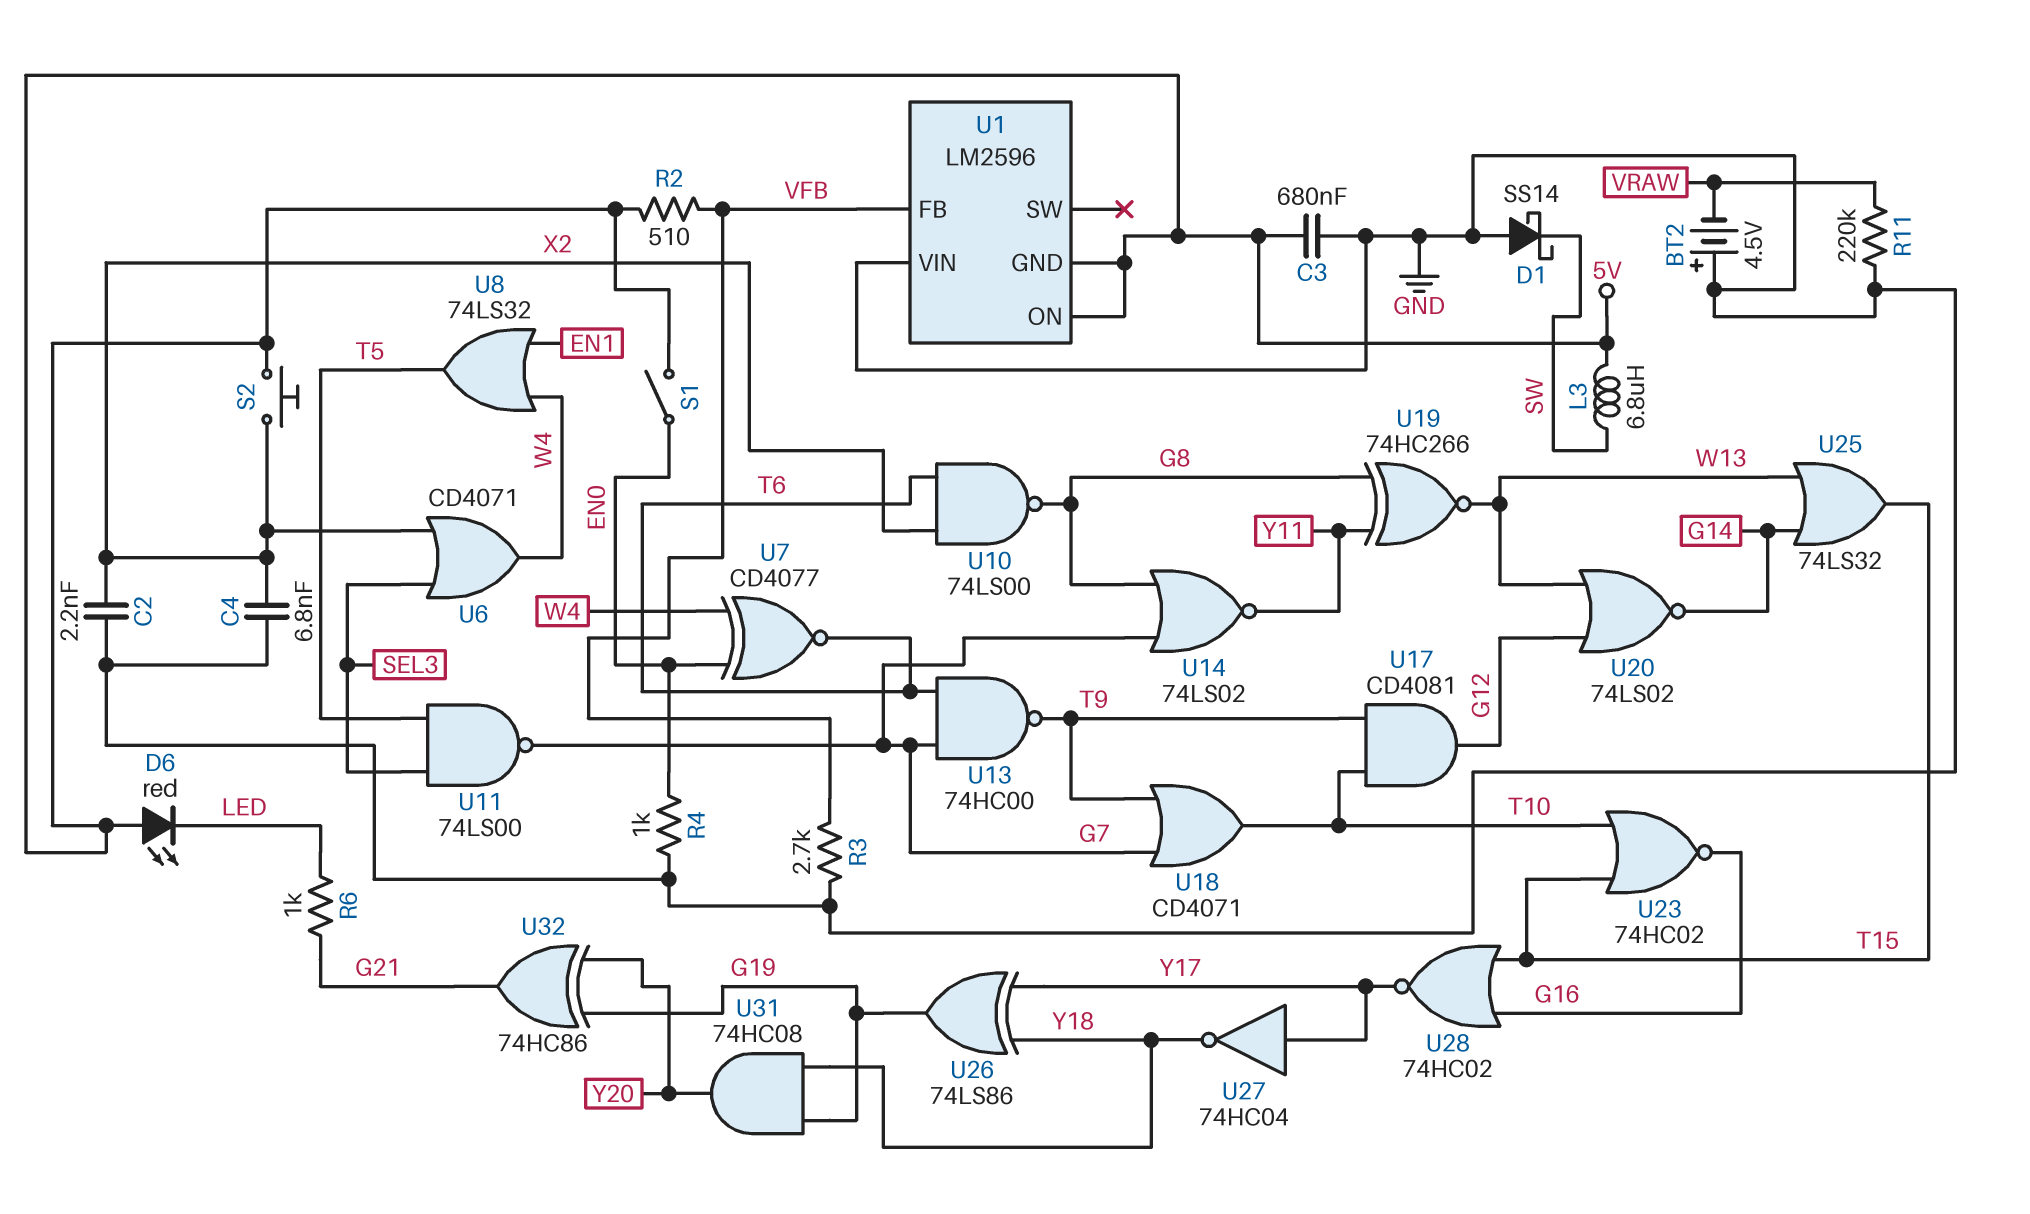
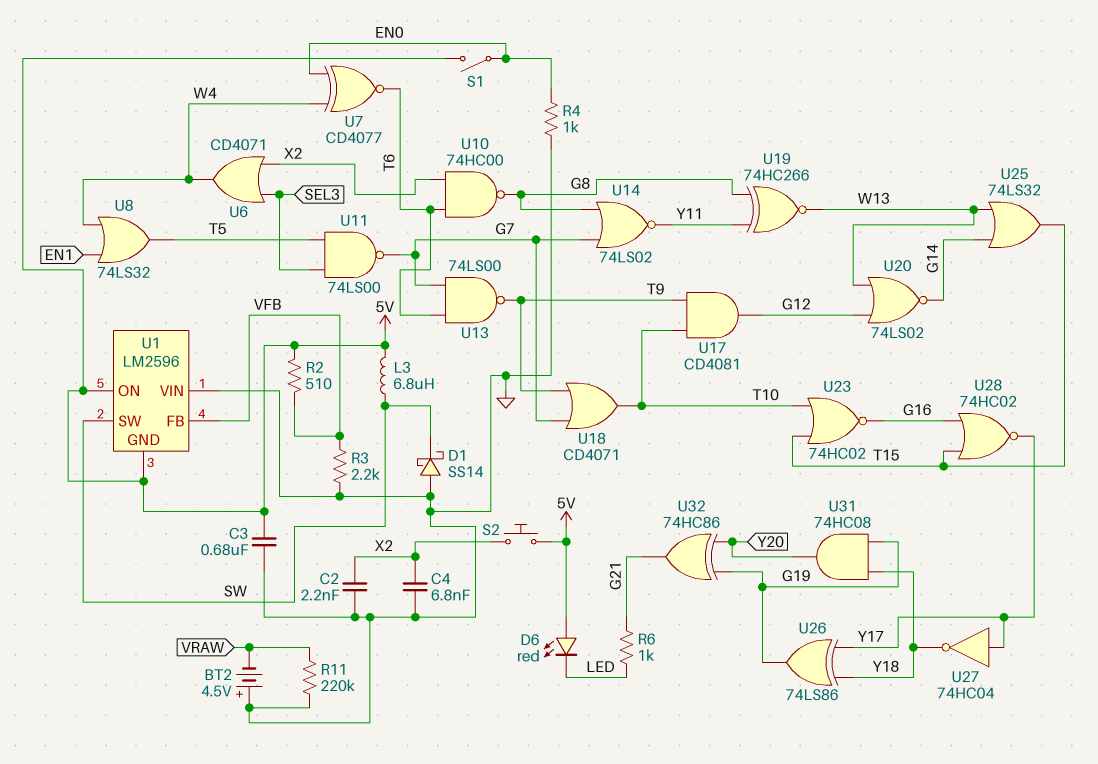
R3: 2.7k (GND, VFB) -> 2.2k (GND, VFB)
U1 pin SW: none -> SW
U10: NAND 74LS00 (in T6, in X2, out G8) -> NAND 74HC00 (in T6, in X2, out G8)
U13: NAND 74HC00 (in G7, in T6, out T9) -> NAND 74LS00 (in G7, in T6, out T9)

